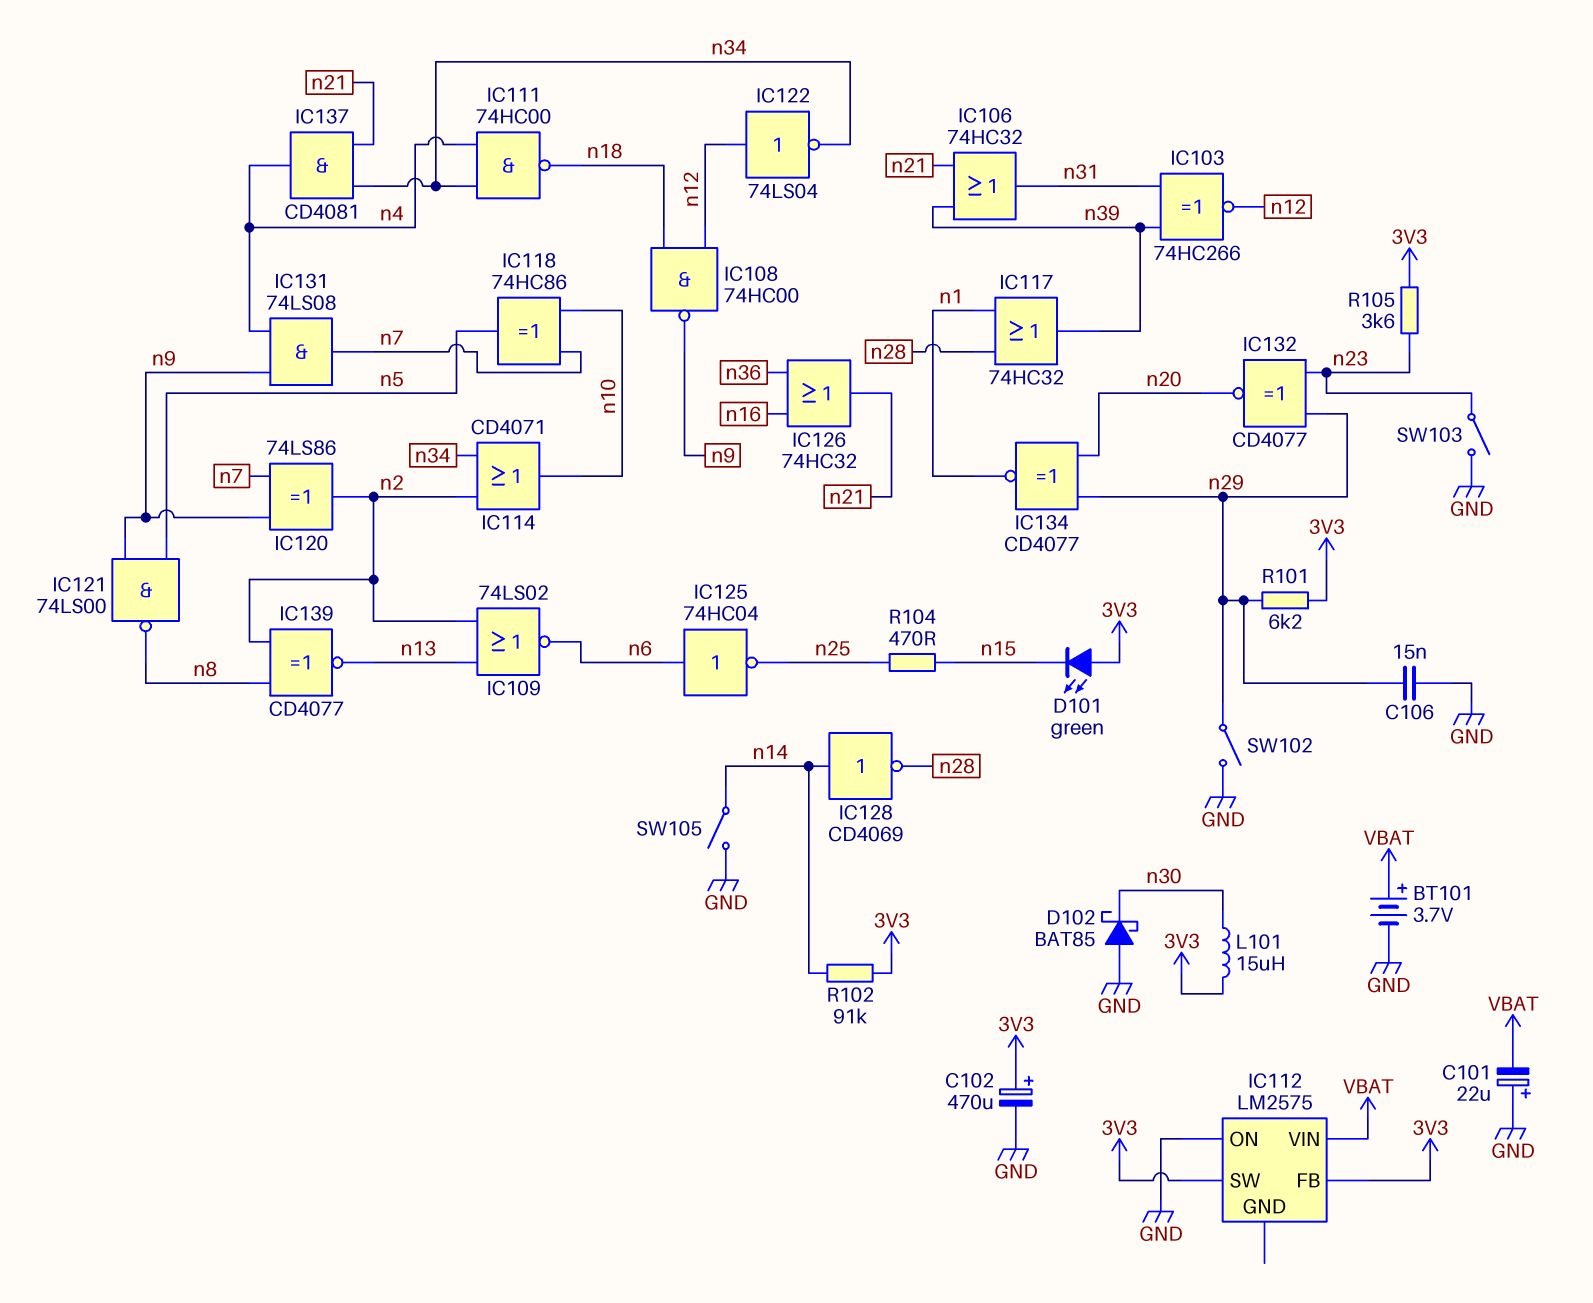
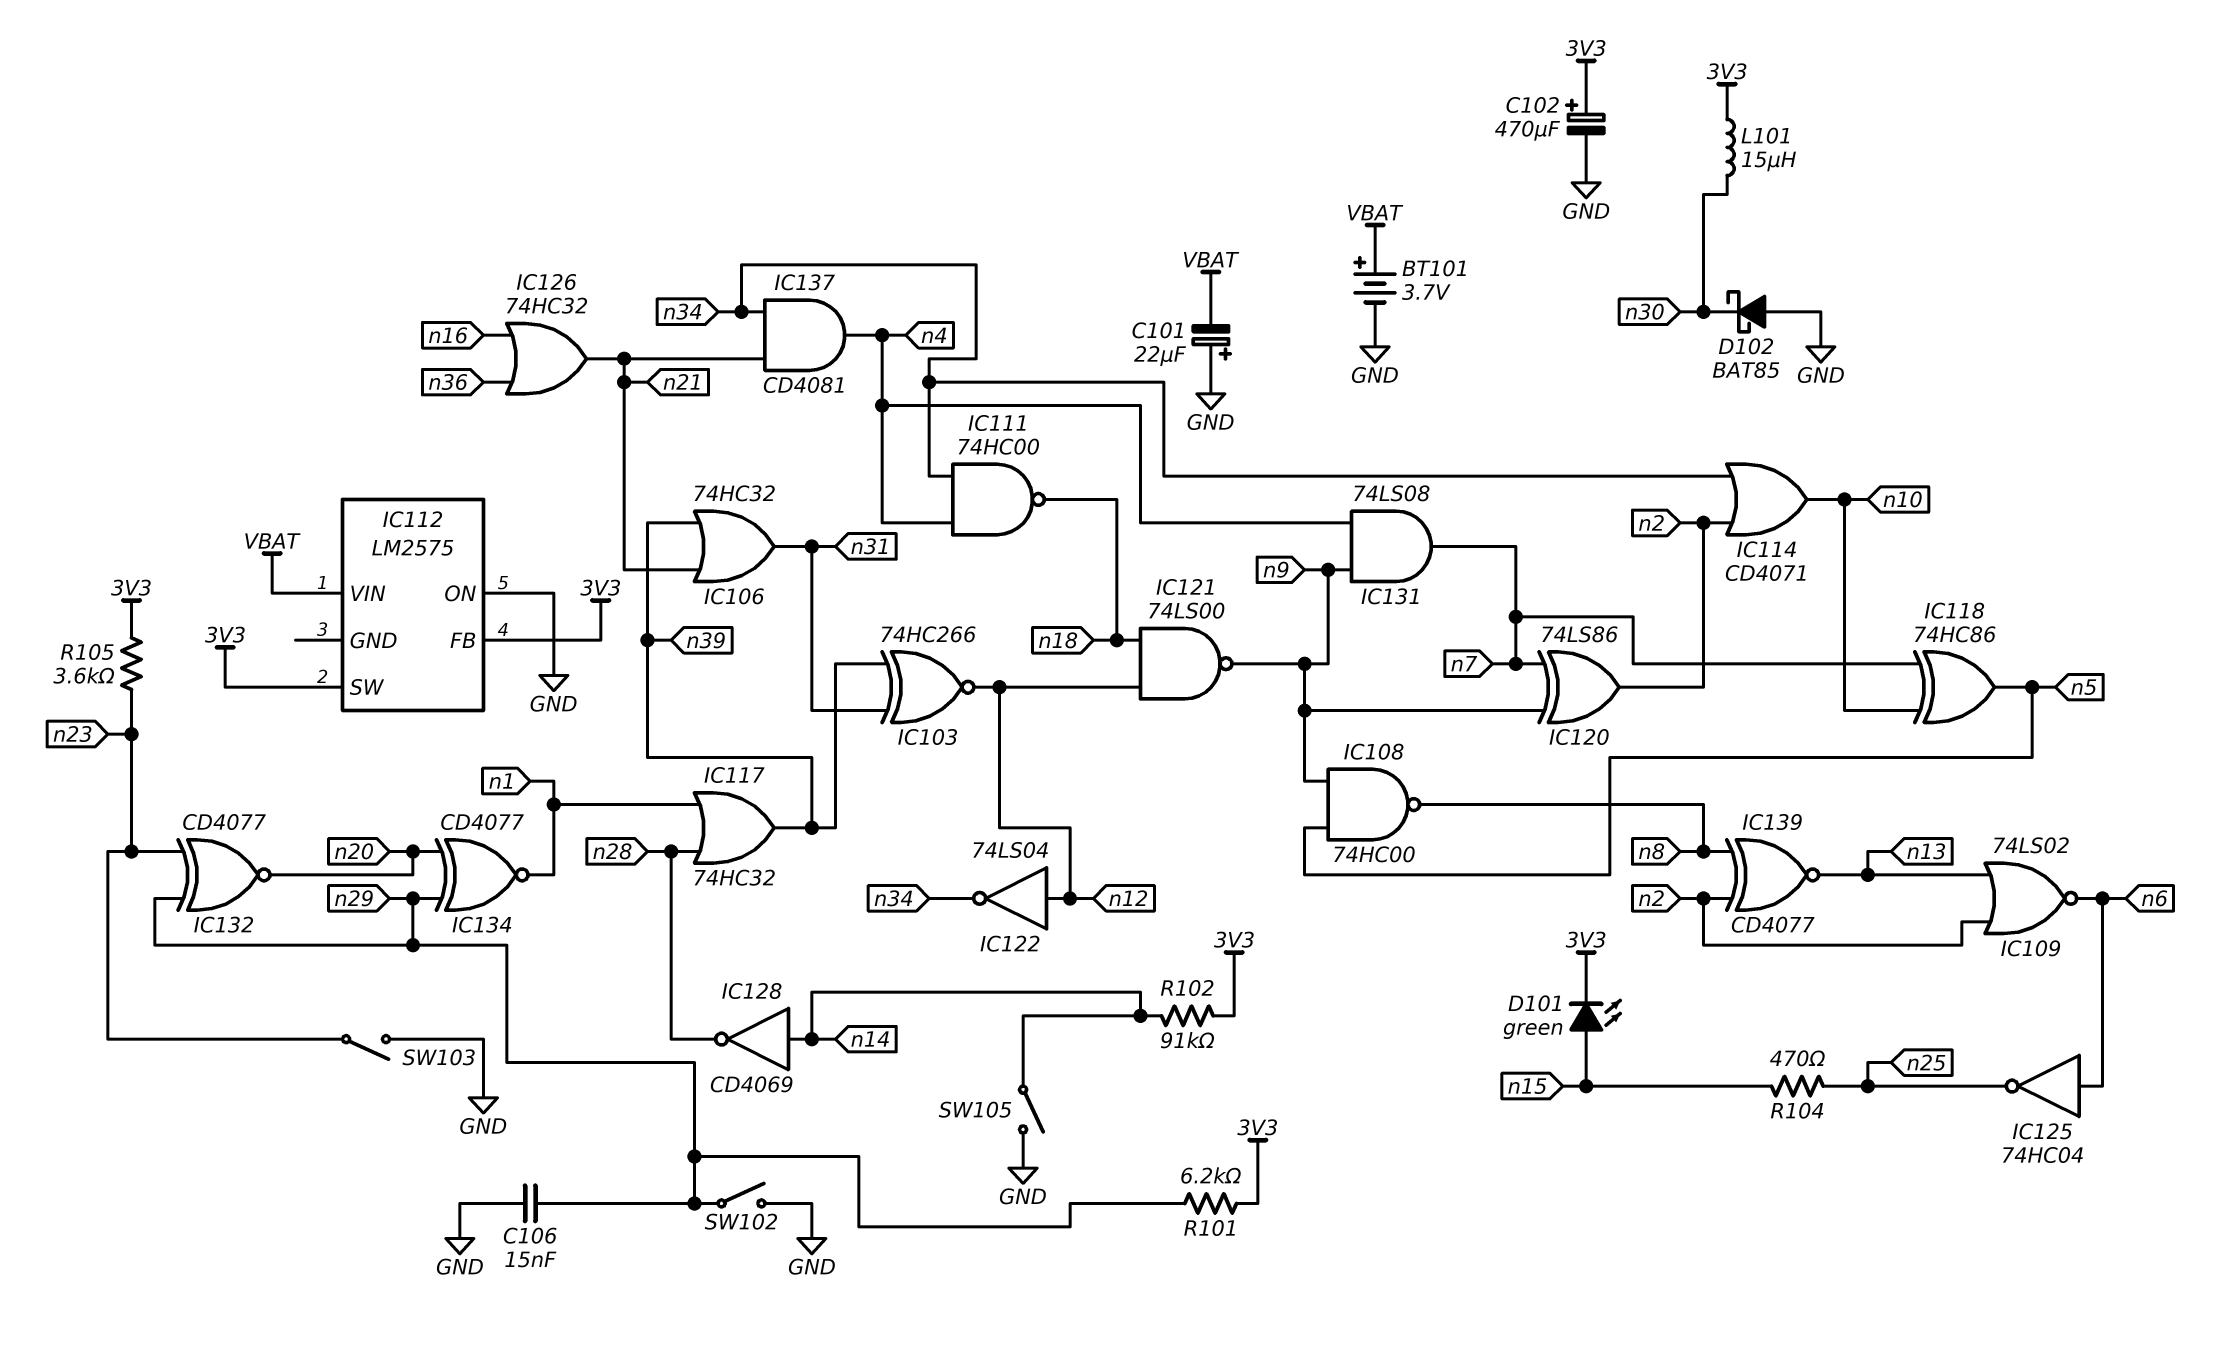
D101: LED green (A 3V3, K n15) -> LED green (A n15, K 3V3)
IC108: NAND 74HC00 (in n12, in n18, out n9) -> NAND 74HC00 (in n5, in n9, out n8)
IC121: NAND 74LS00 (in n5, in n9, out n8) -> NAND 74LS00 (in n12, in n18, out n9)

